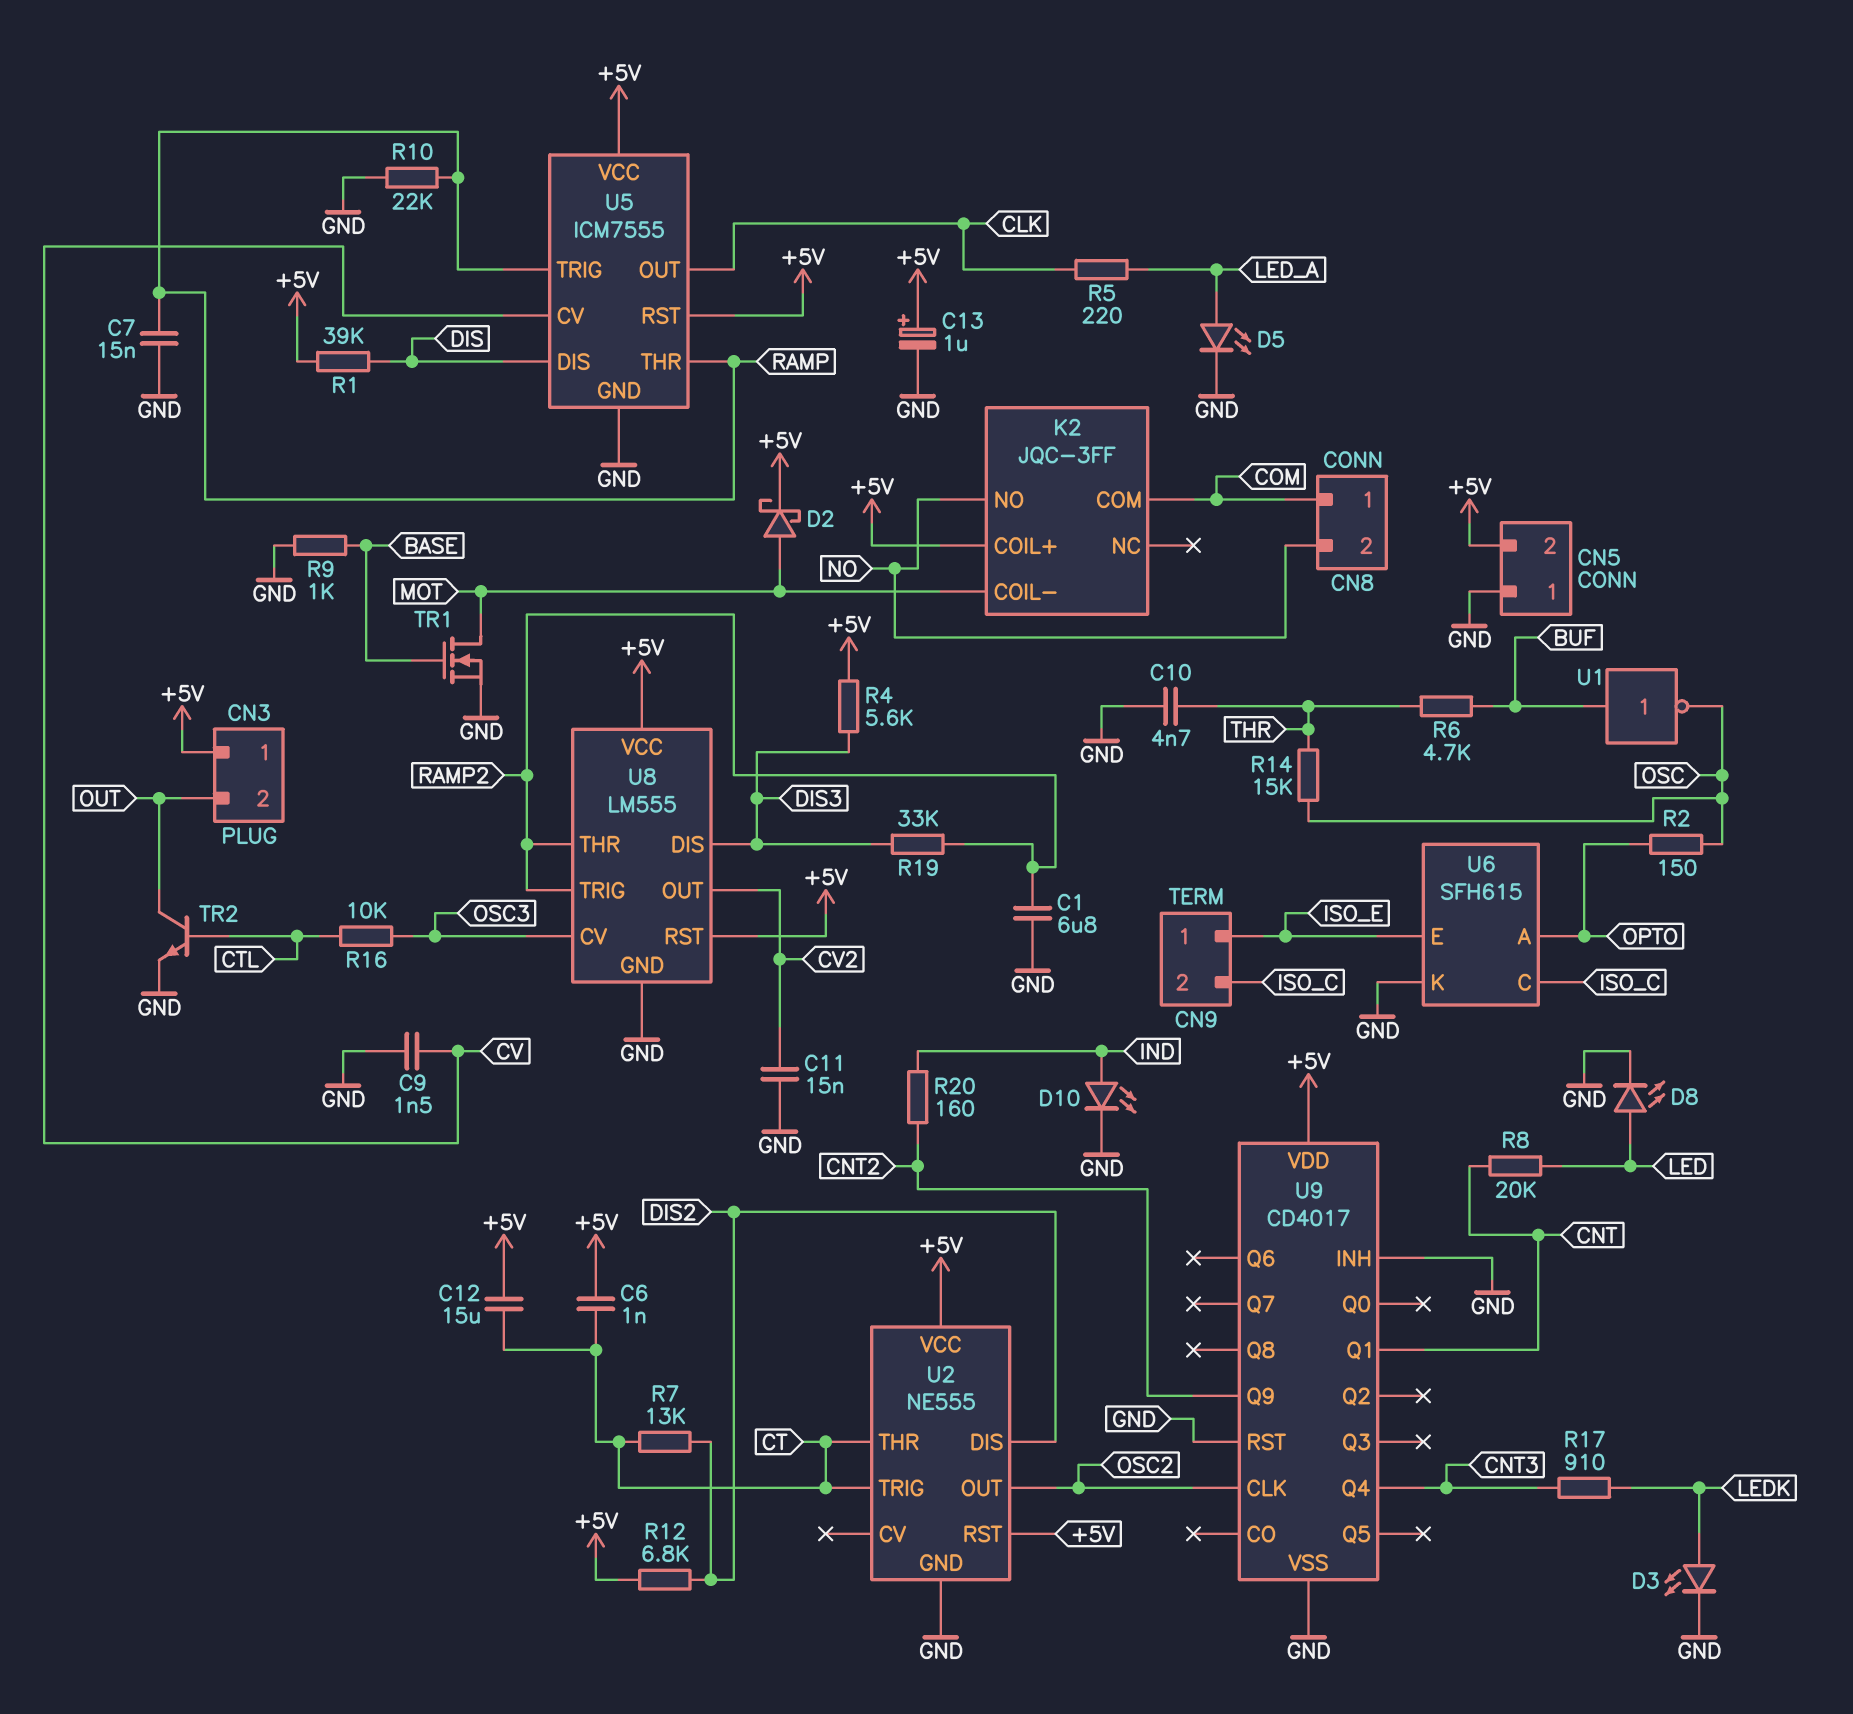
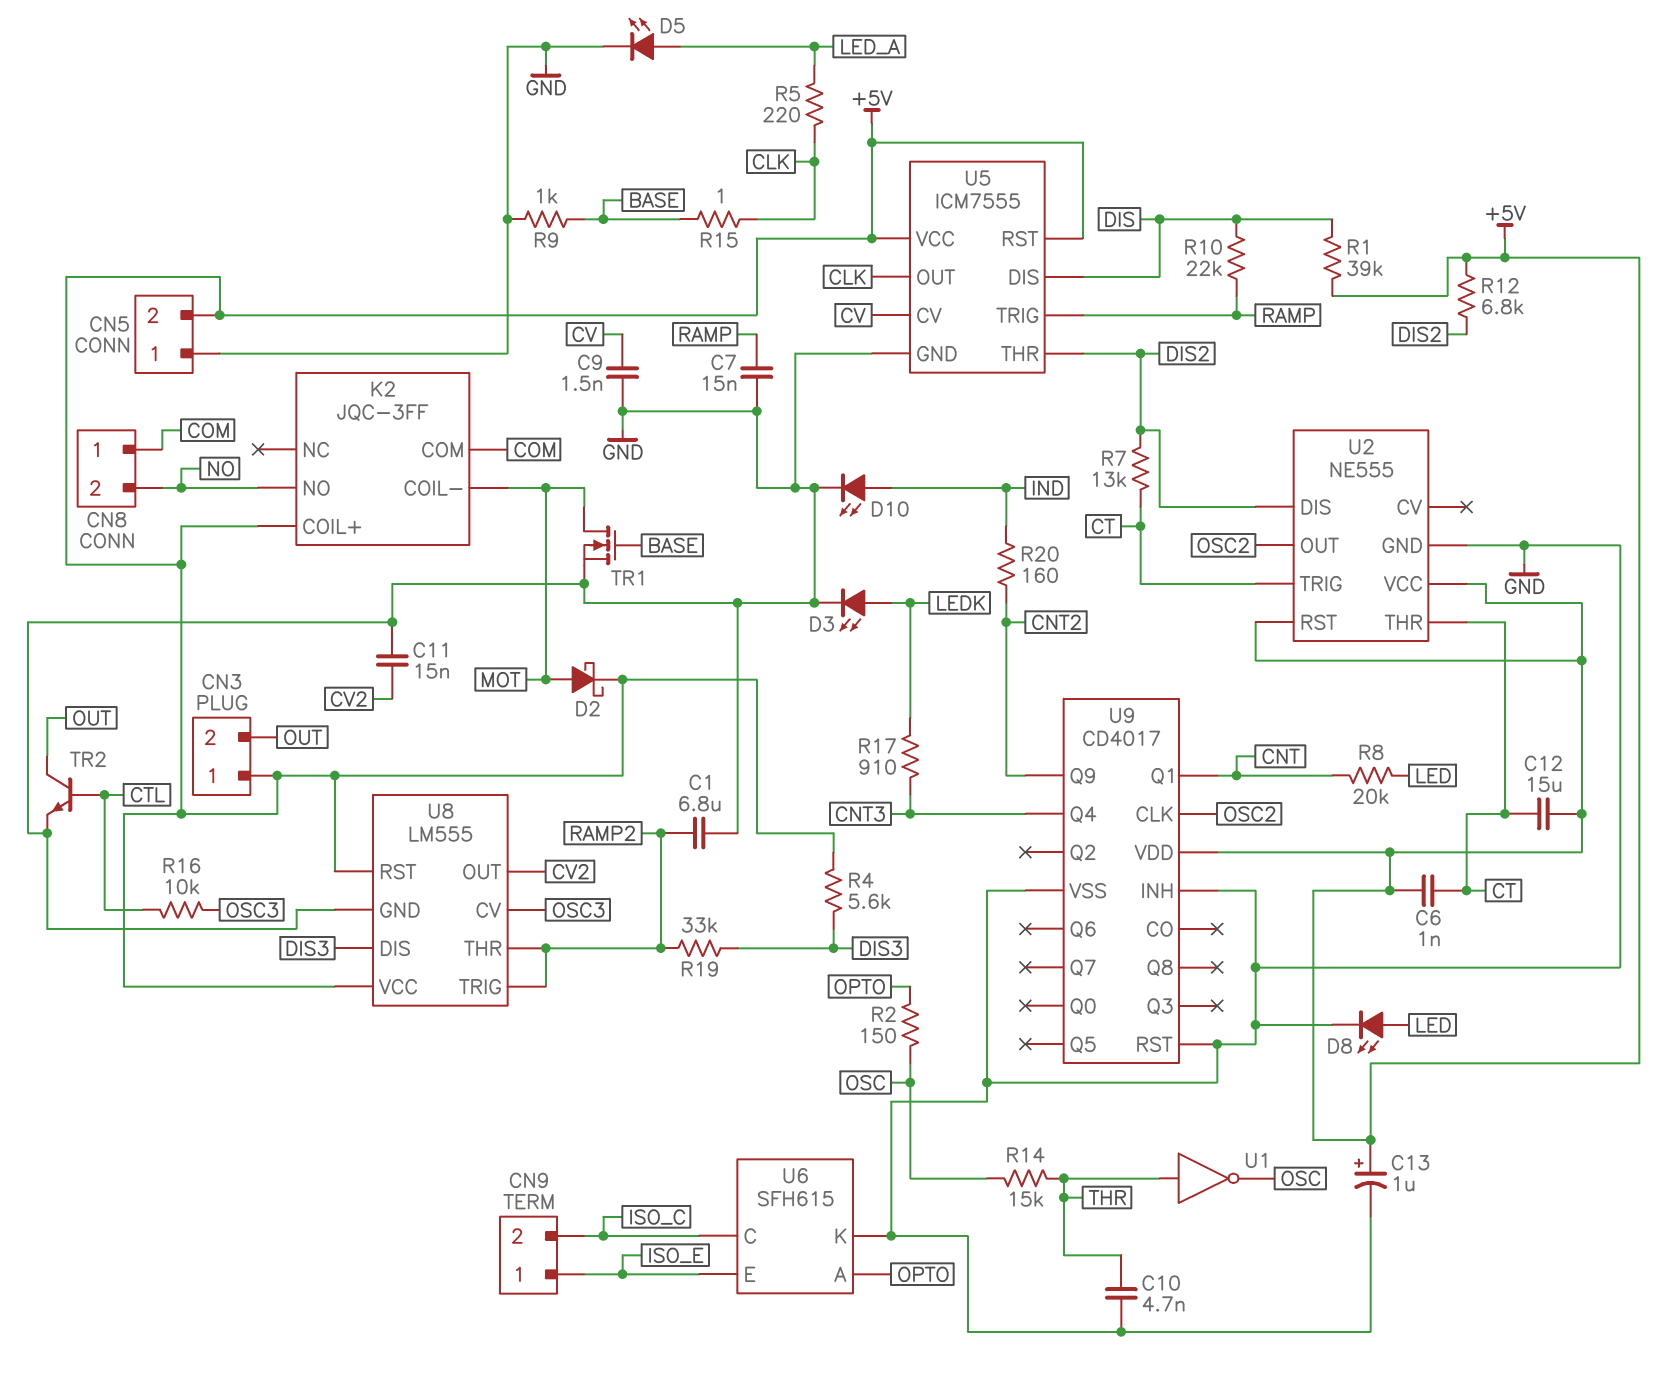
R6: 4.7k (BUF, THR) -> none
R10: 22k (GND, RAMP) -> 22k (DIS, RAMP)
R15: none -> 1 (BASE, CLK)
U1: NOT (in BUF, out OSC) -> NOT (in THR, out OSC)
U5 pin THR: RAMP -> DIS2

